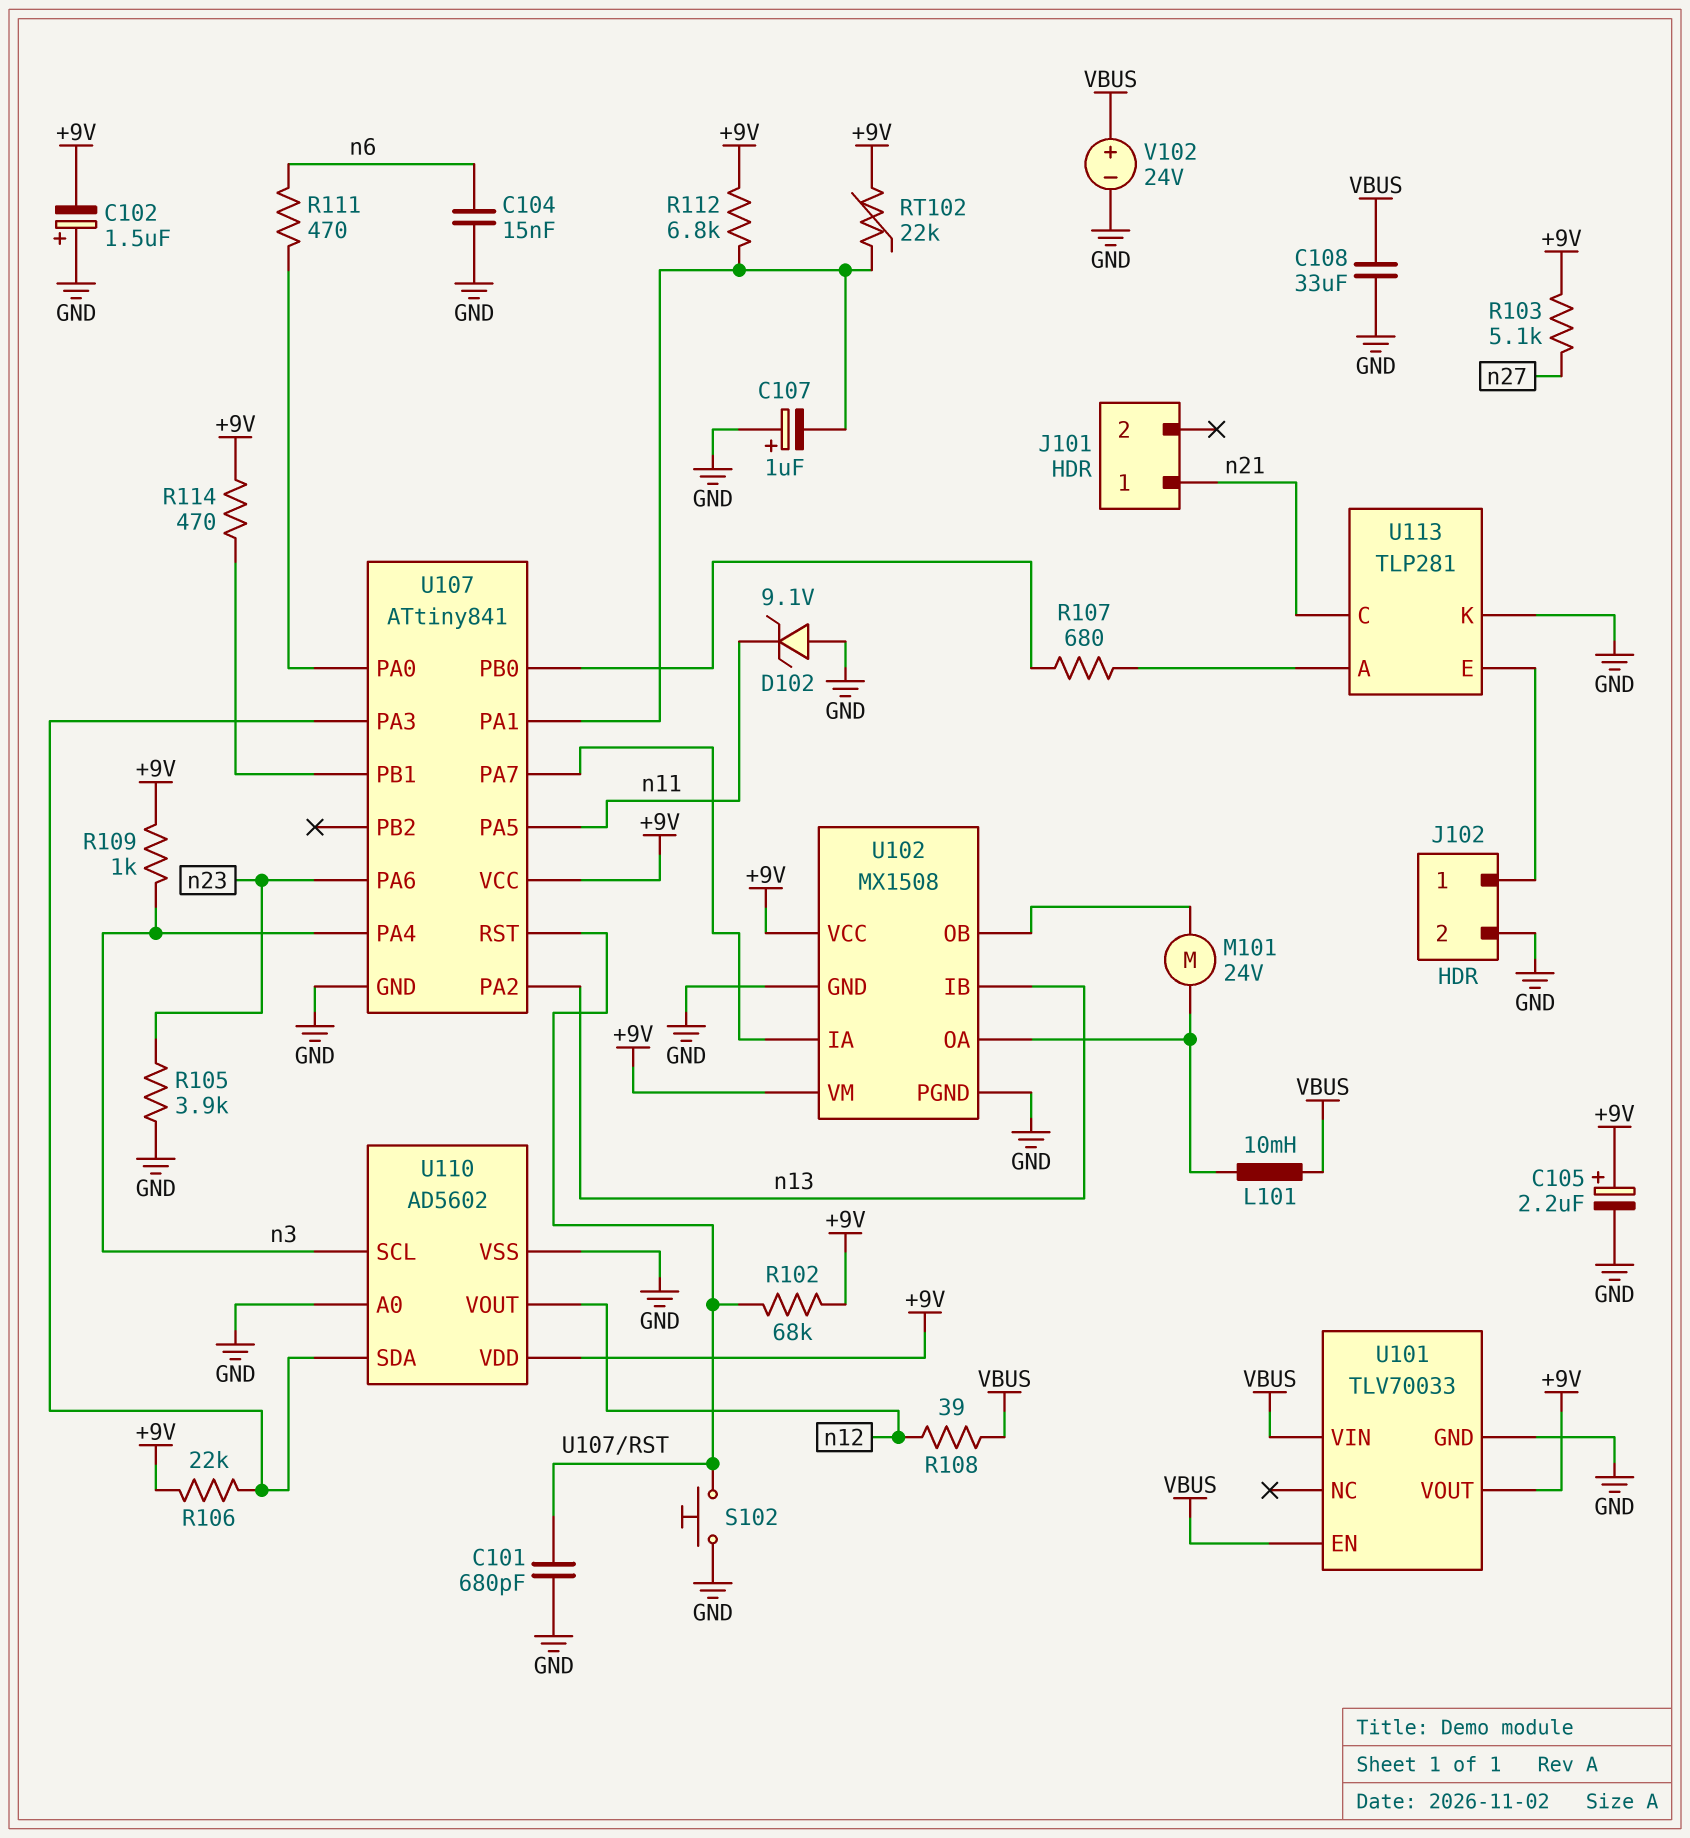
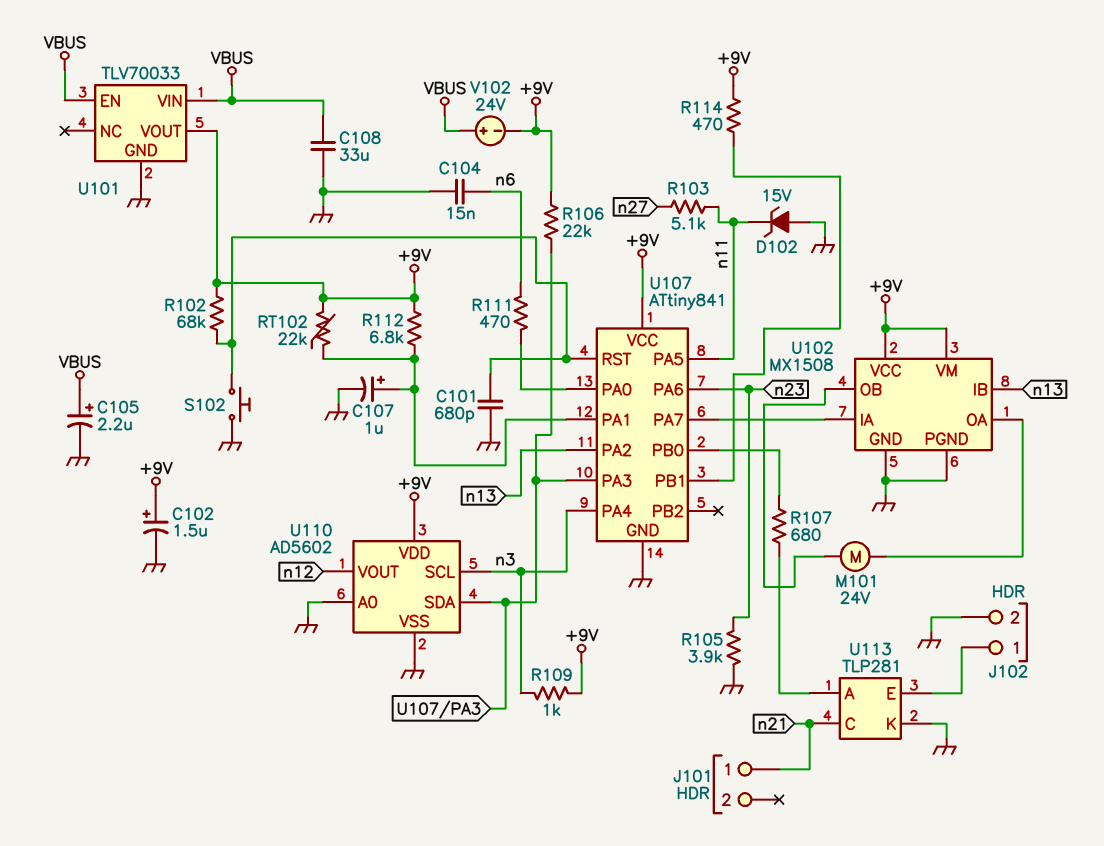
C102: 1.5uF (plus GND, minus +9V) -> 1.5uF (plus +9V, minus GND)
C105: 2.2uF (plus +9V, minus GND) -> 2.2uF (plus VBUS, minus GND)
C107: 1uF (plus GND, minus U107/PA1) -> 1uF (plus U107/PA1, minus GND)
D102: zener 9.1V (A GND, K n11) -> zener 15V (A GND, K n11)
L101: 10mH (U102/OA, VBUS) -> none
R103: 5.1k (+9V, n27) -> 5.1k (n11, n27)
R108: 39 (VBUS, n12) -> none
V102: 24V (plus VBUS, minus GND) -> 24V (plus VBUS, minus +9V)

